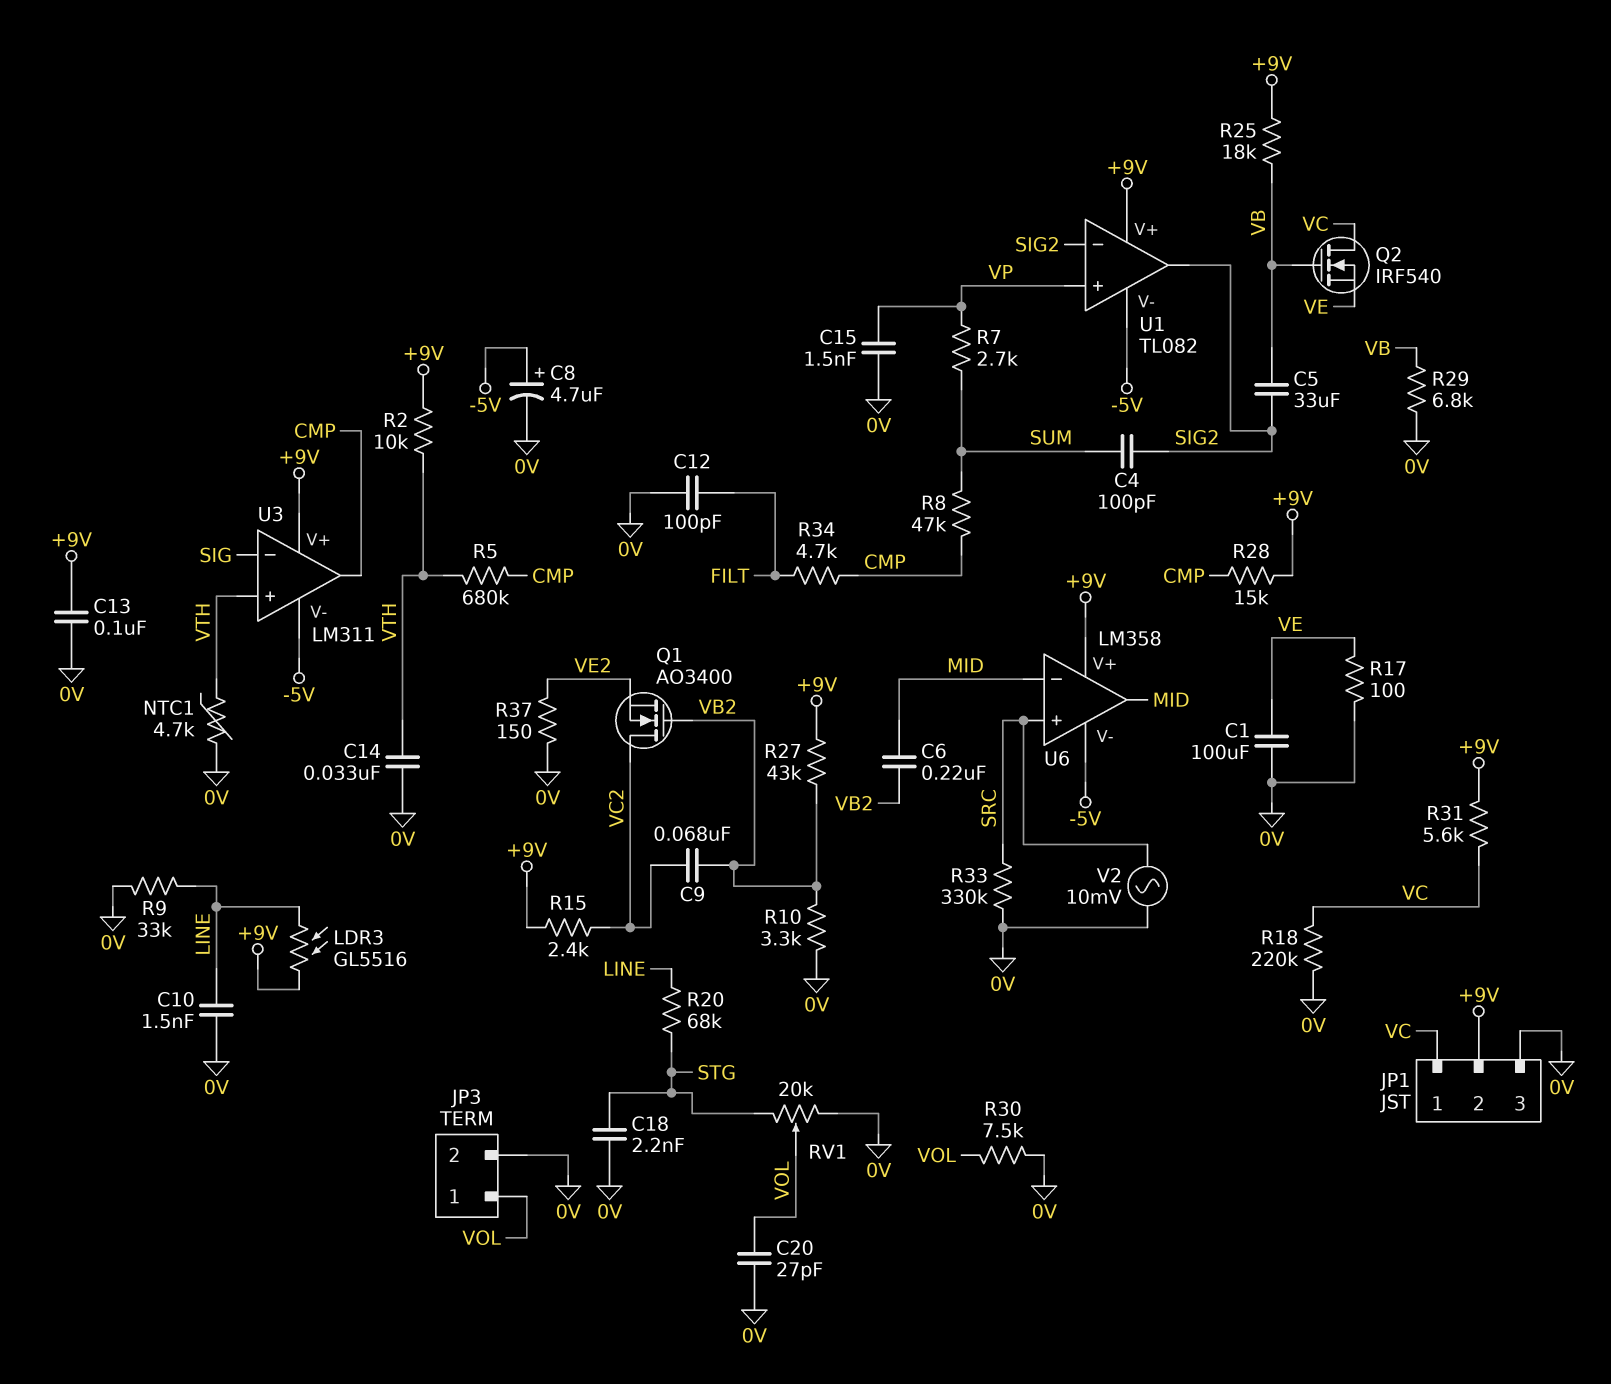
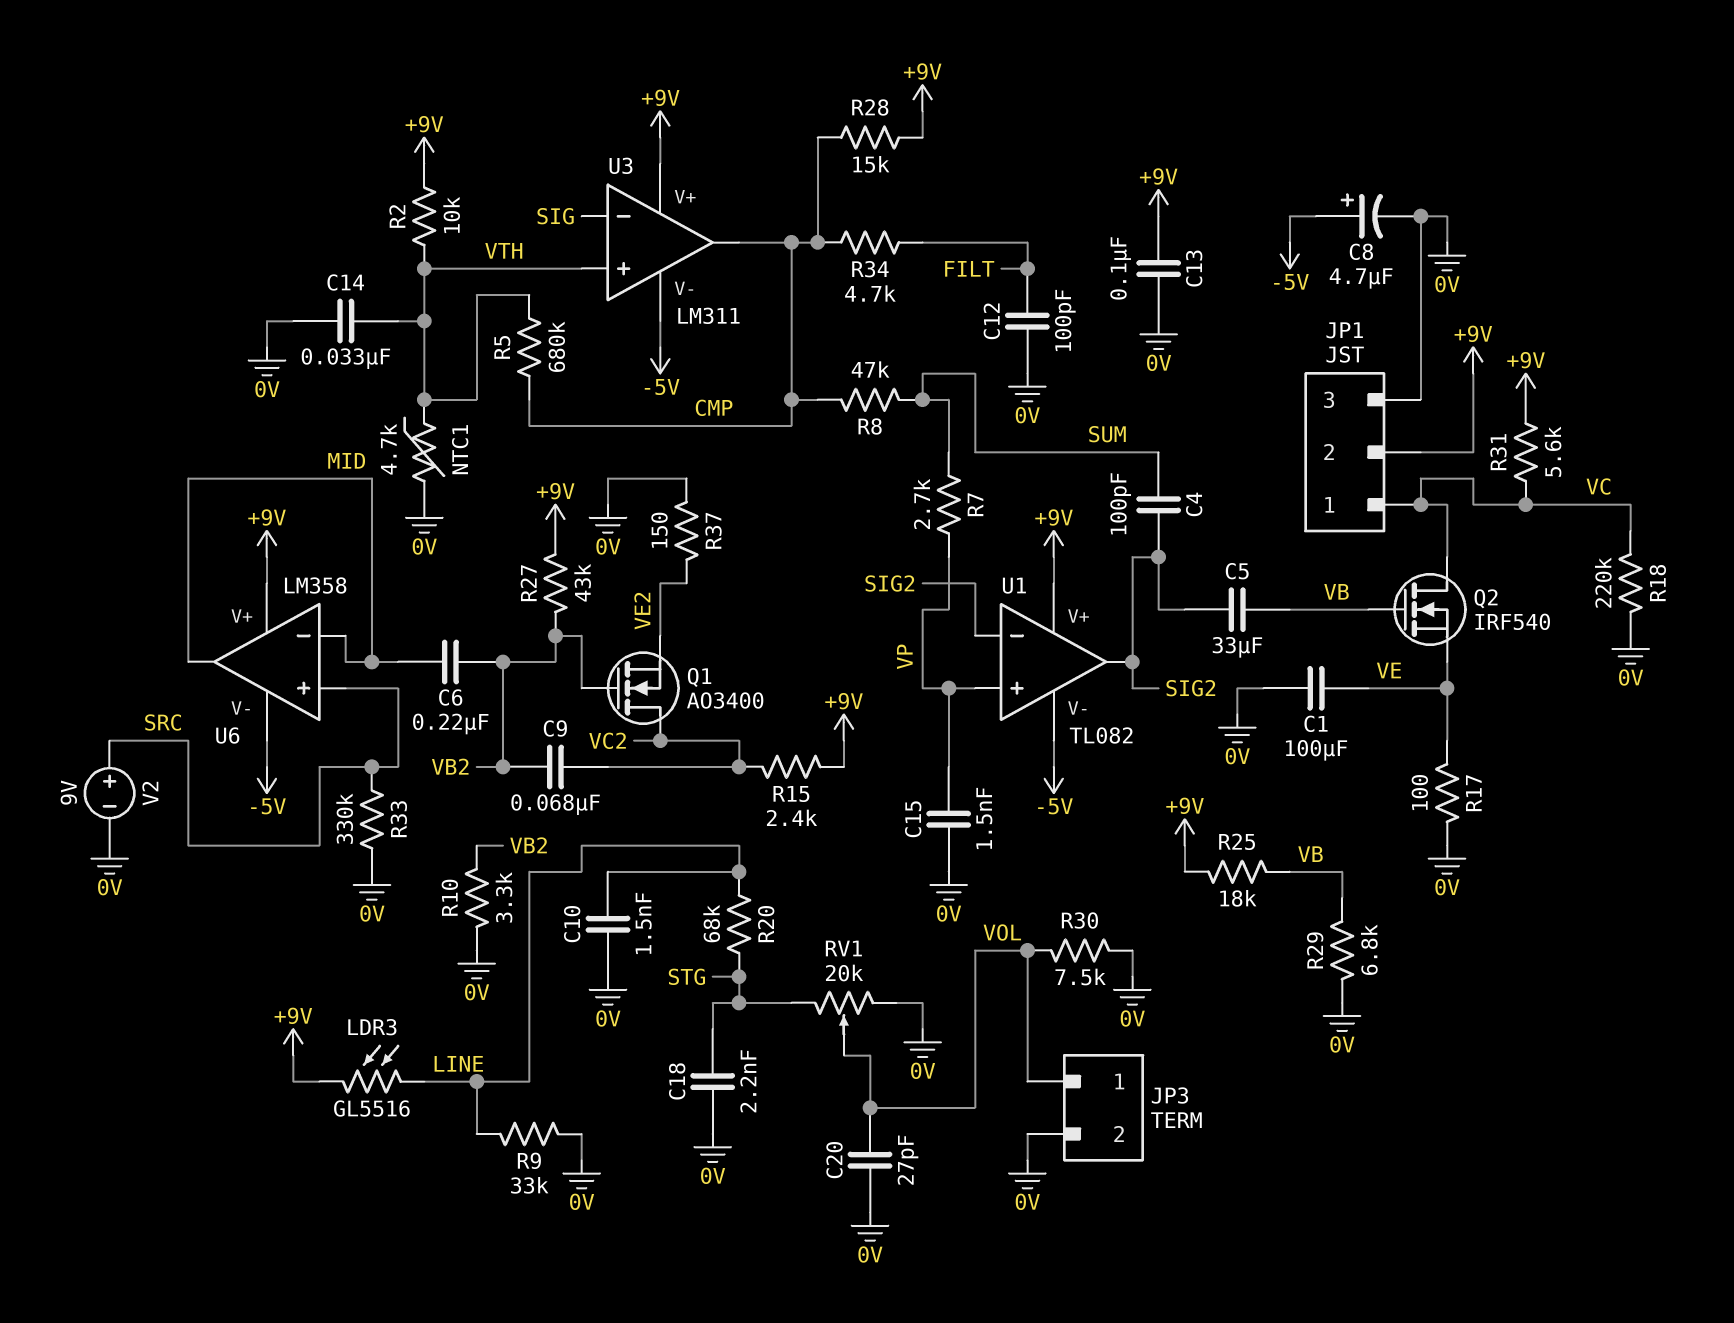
V2: AC 10mV (0V, SRC) -> 9V (plus SRC, minus 0V)

